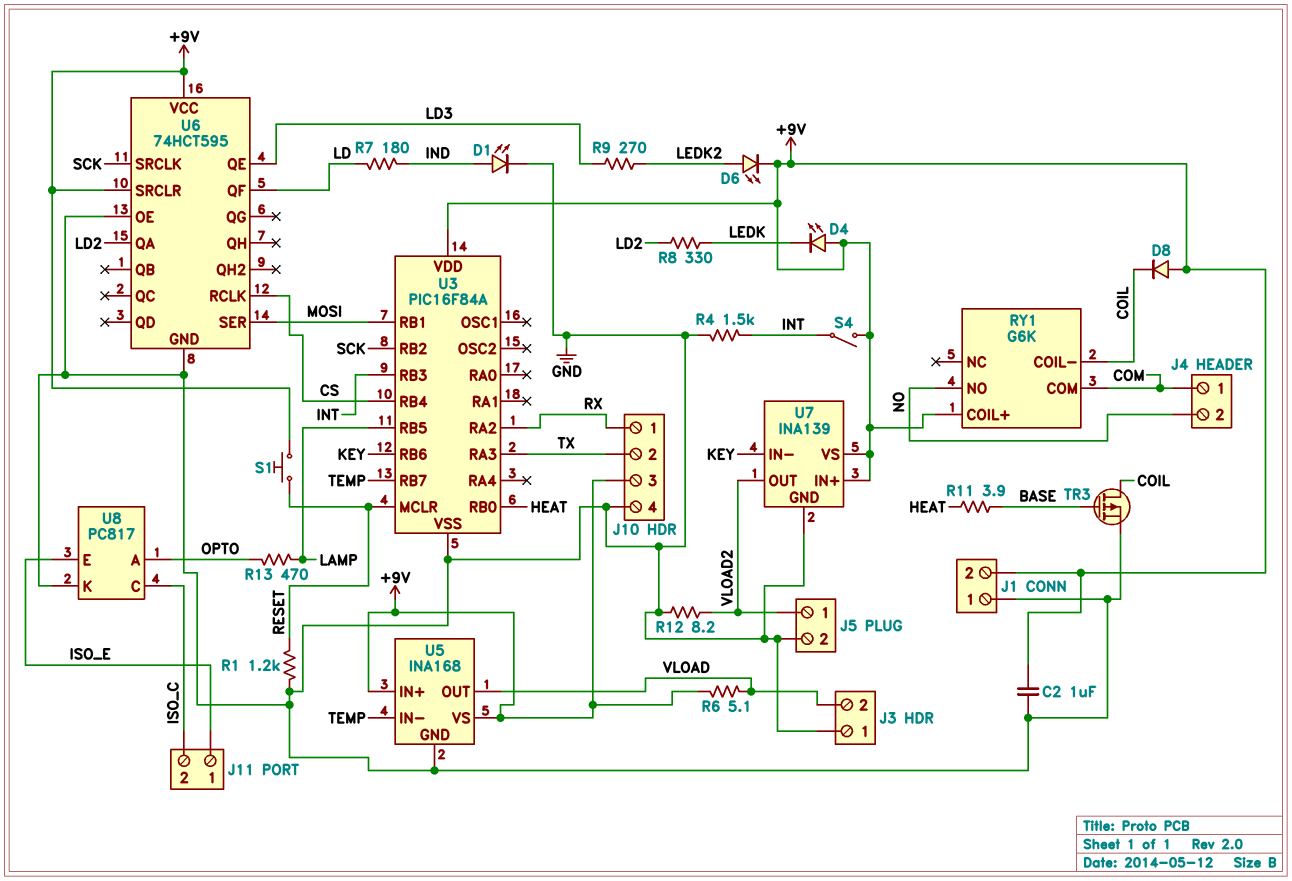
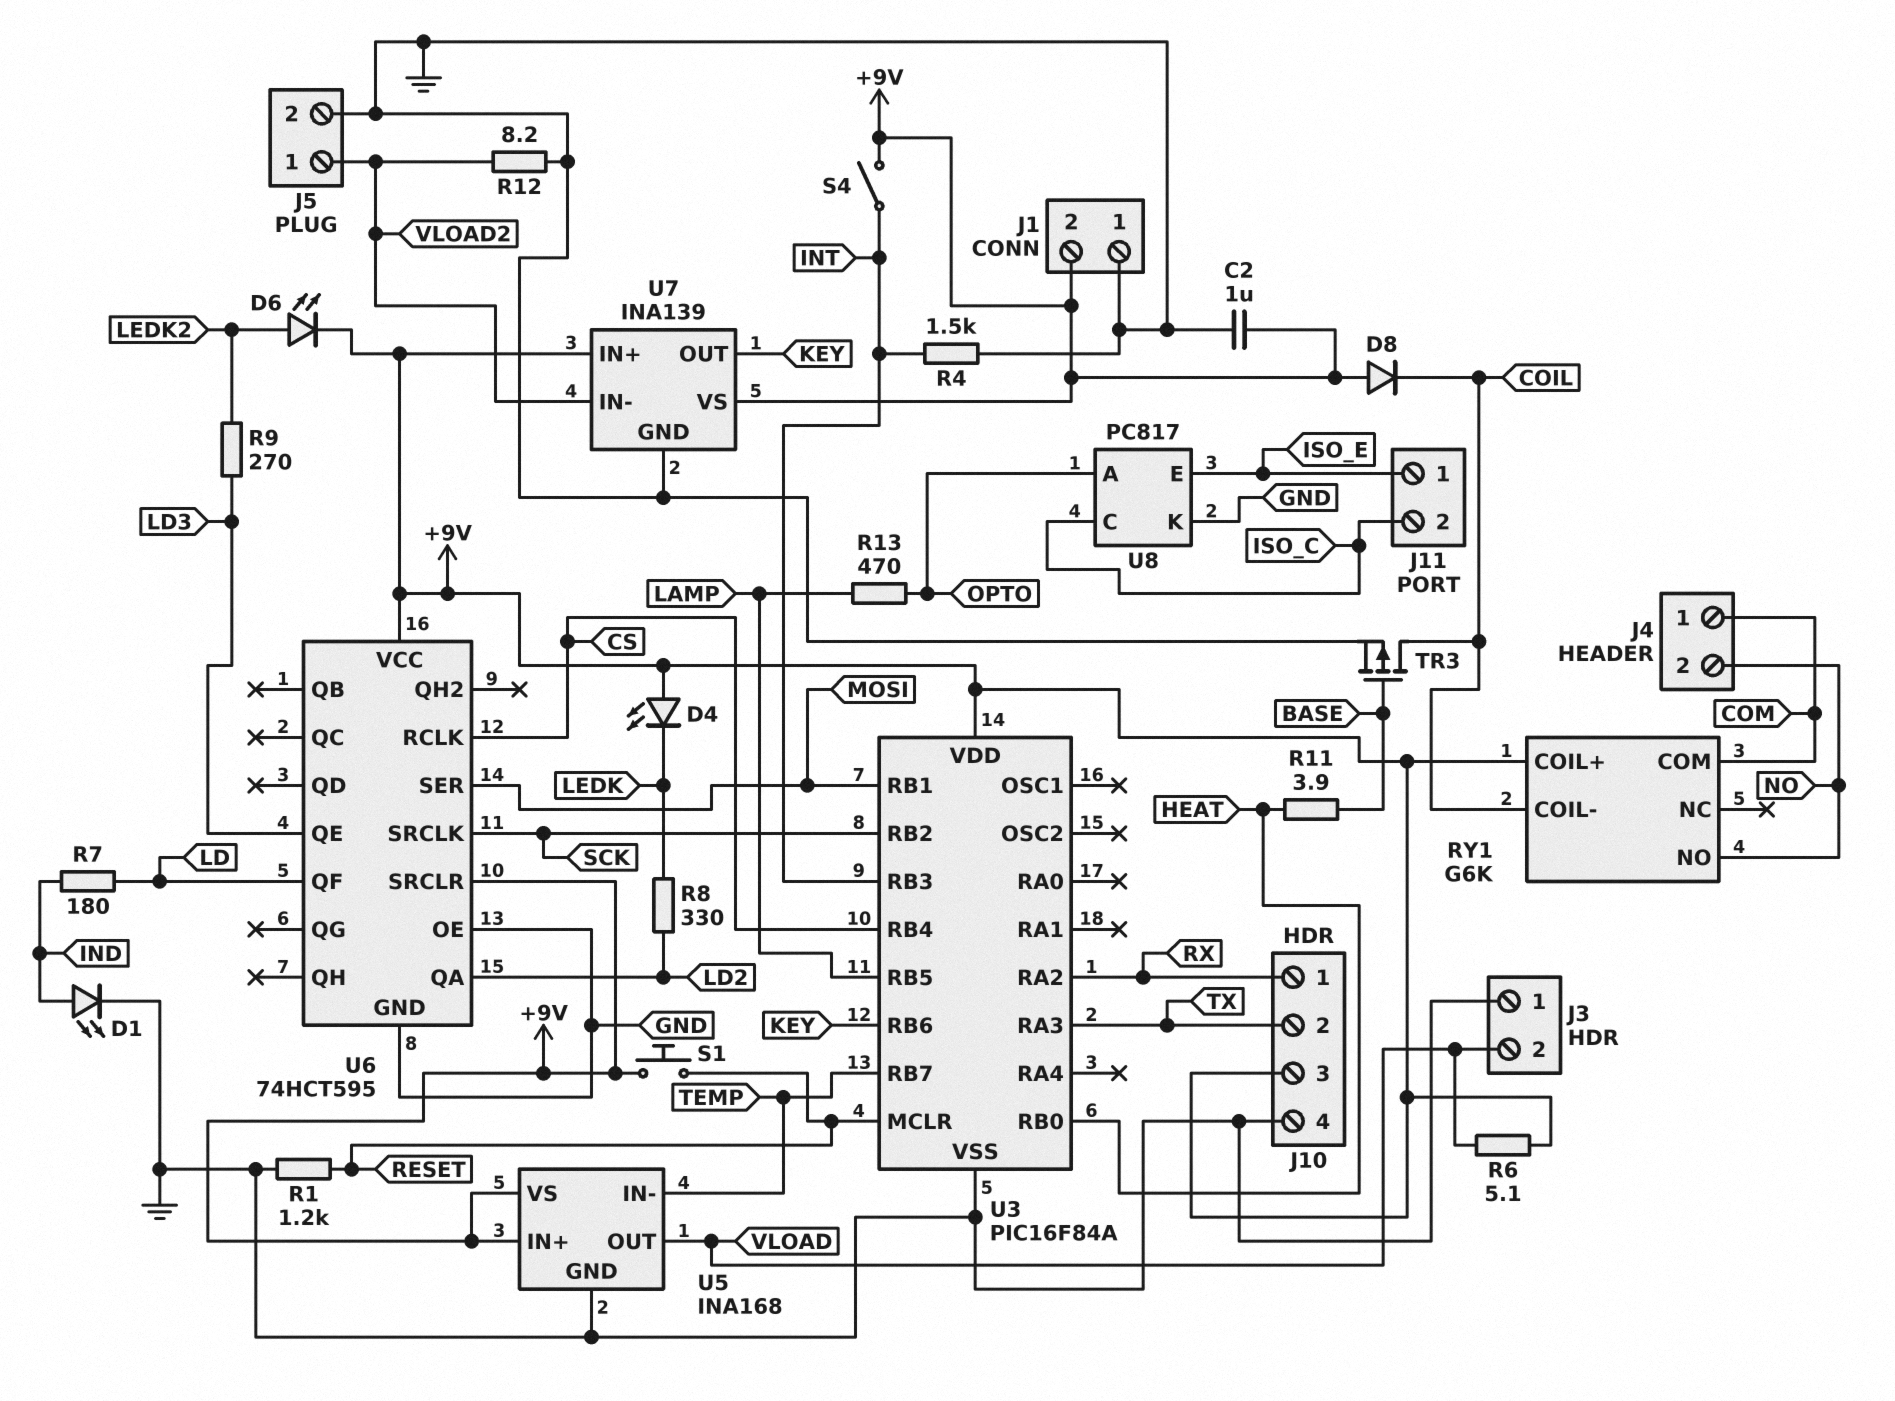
U7 pin IN-: KEY -> VLOAD2
U7 pin OUT: VLOAD2 -> KEY

